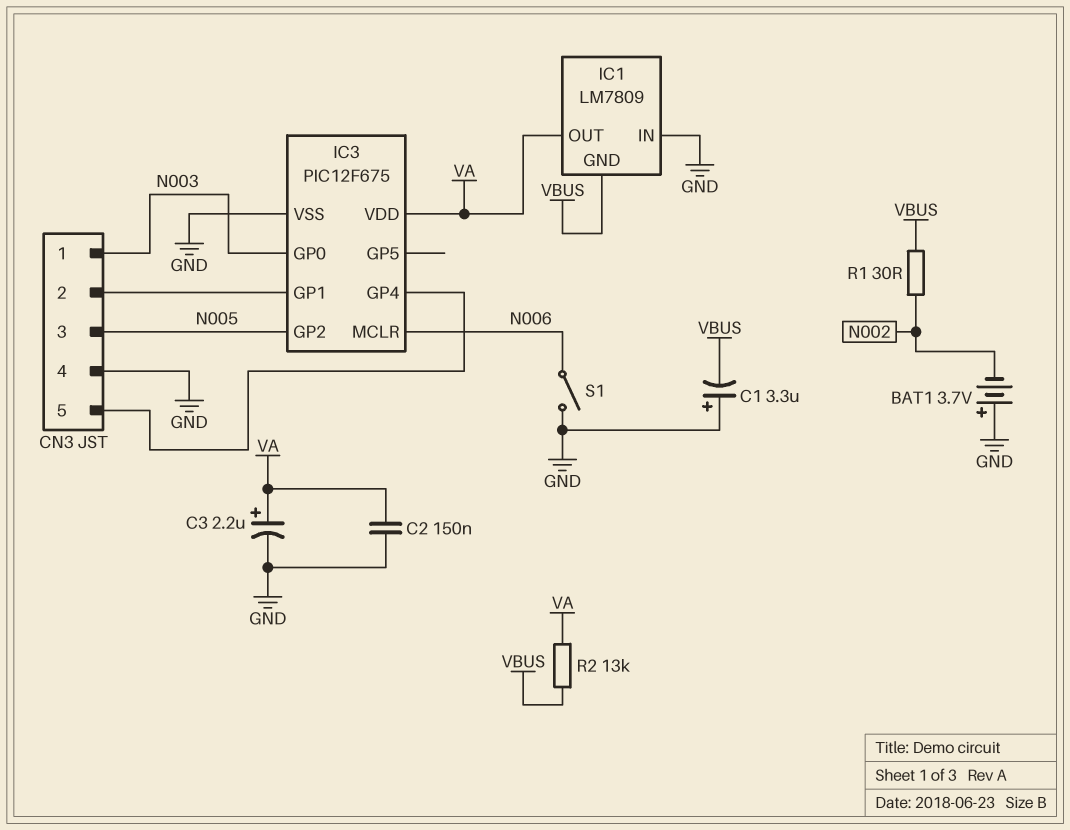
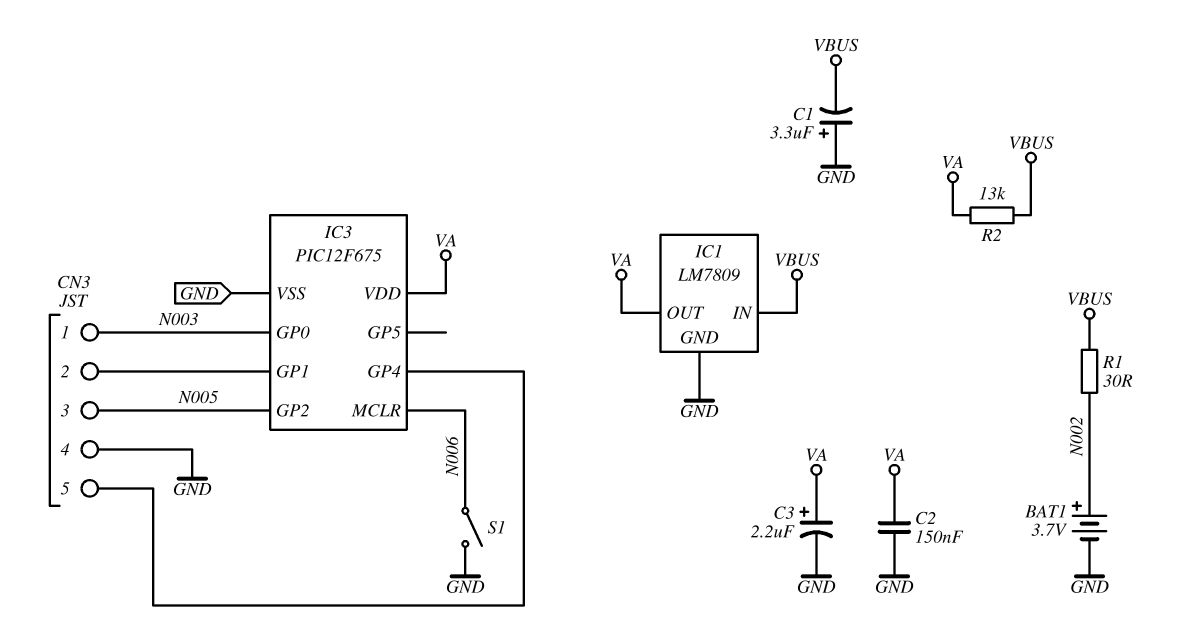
BAT1: 3.7V (plus GND, minus N002) -> 3.7V (plus N002, minus GND)
IC1 pin GND: VBUS -> GND
IC1 pin IN: GND -> VBUS

